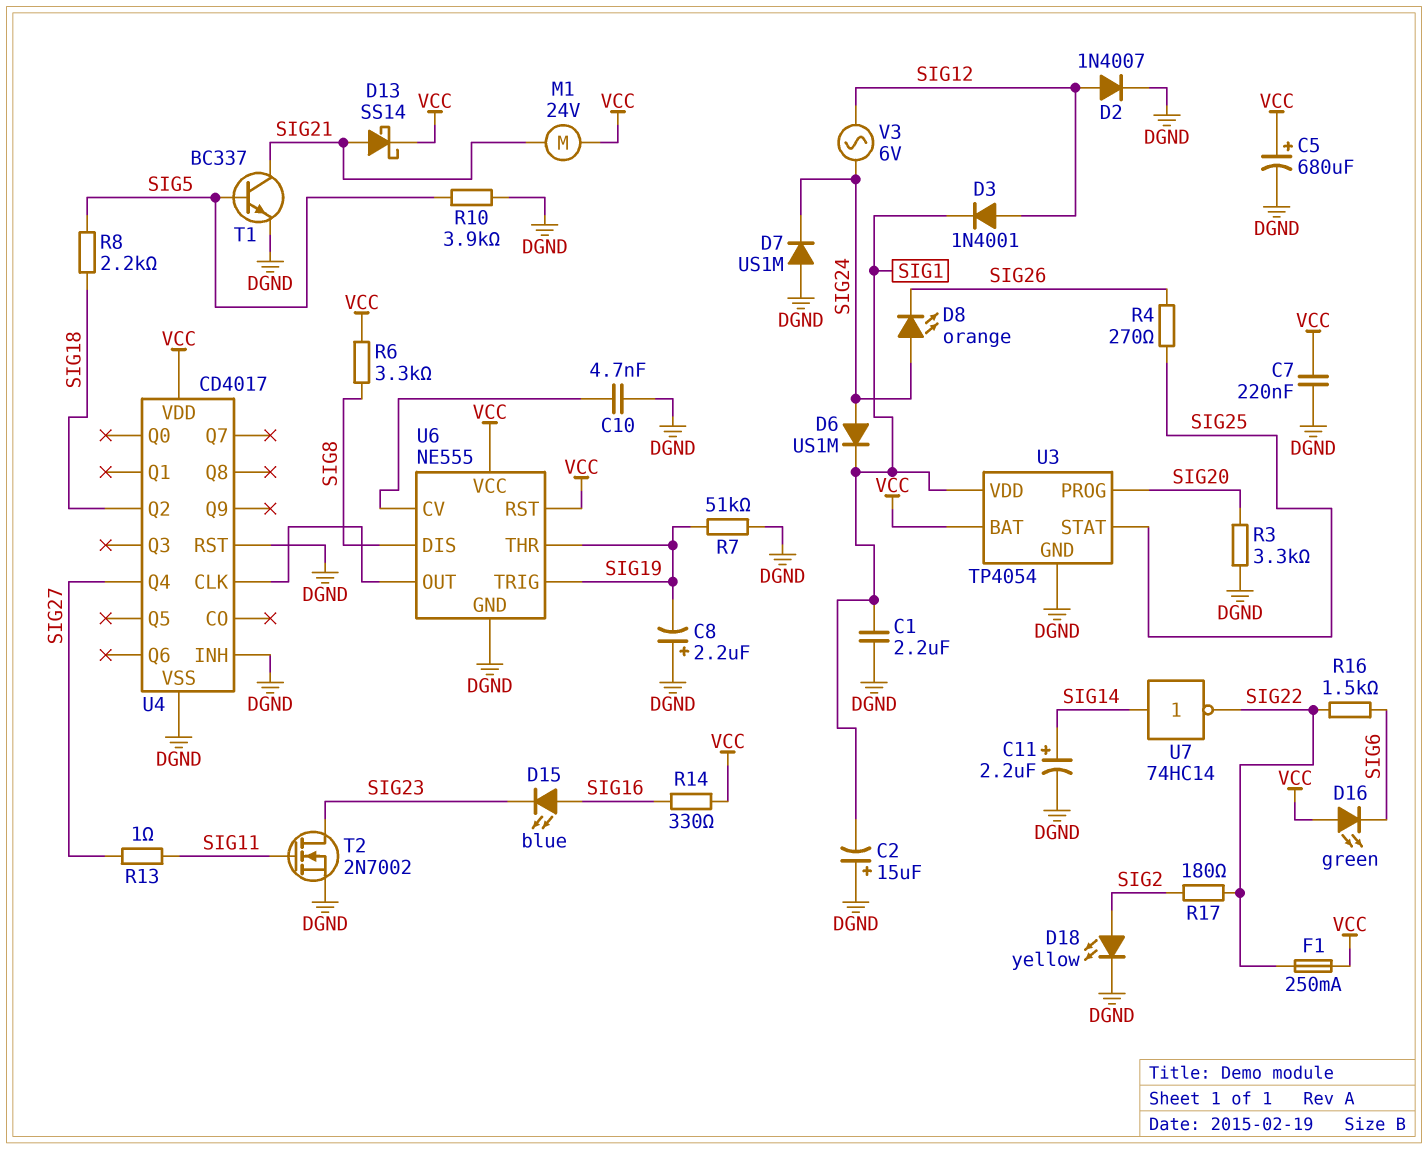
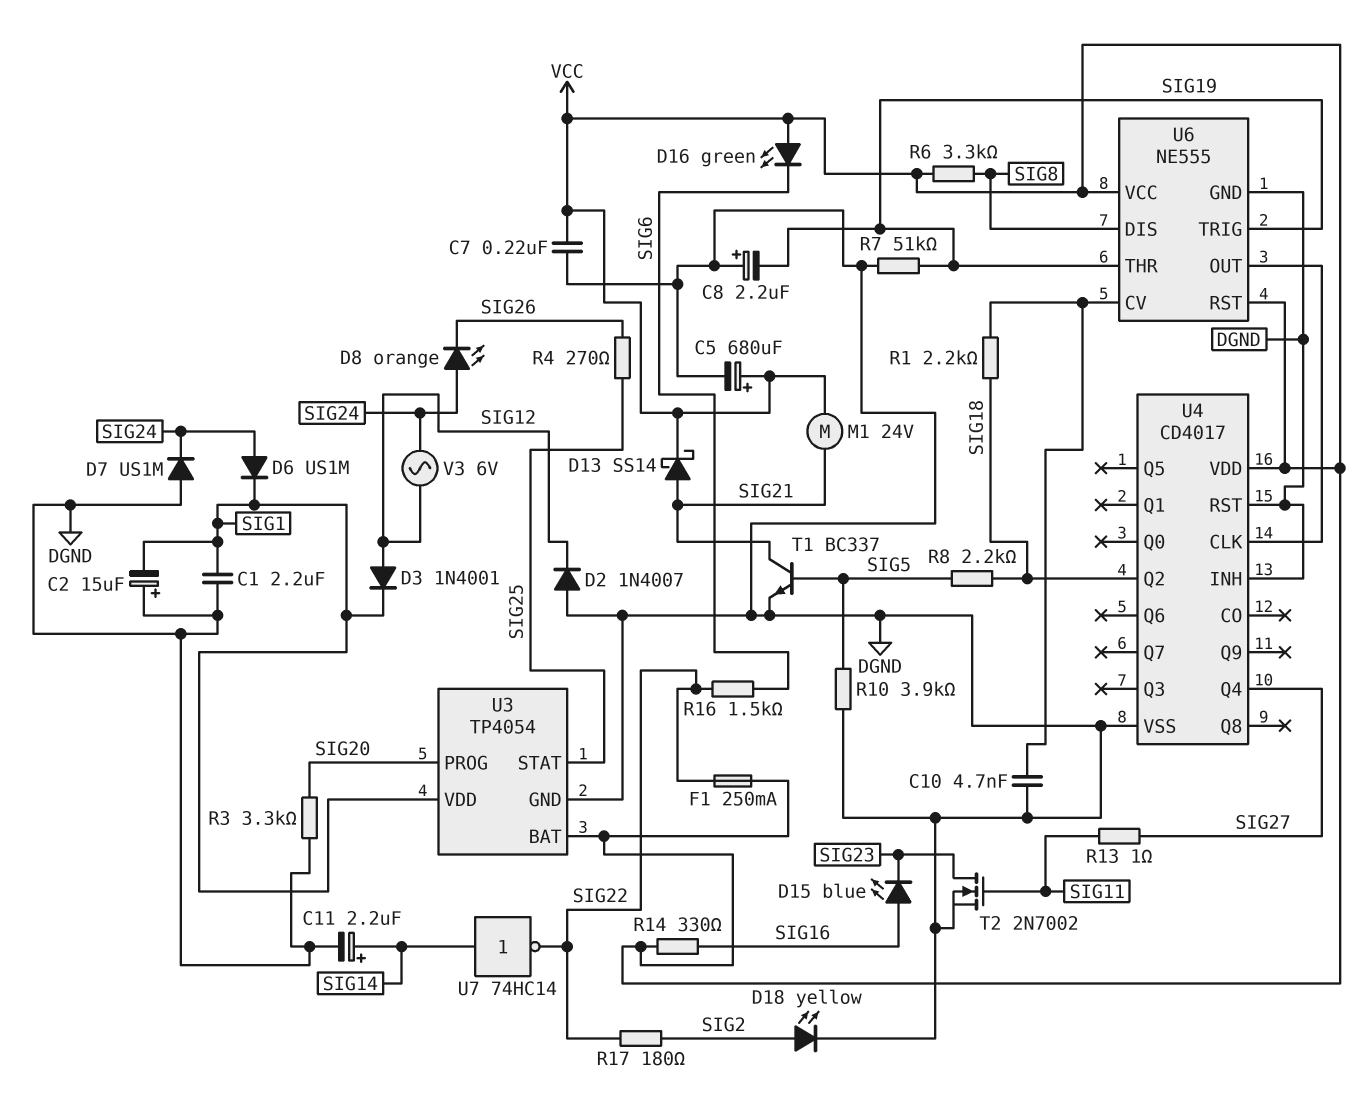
D2: diode 1N4007 (A SIG12, K DGND) -> diode 1N4007 (A DGND, K SIG12)
R1: none -> 2.2k (SIG18, U6/CV)

